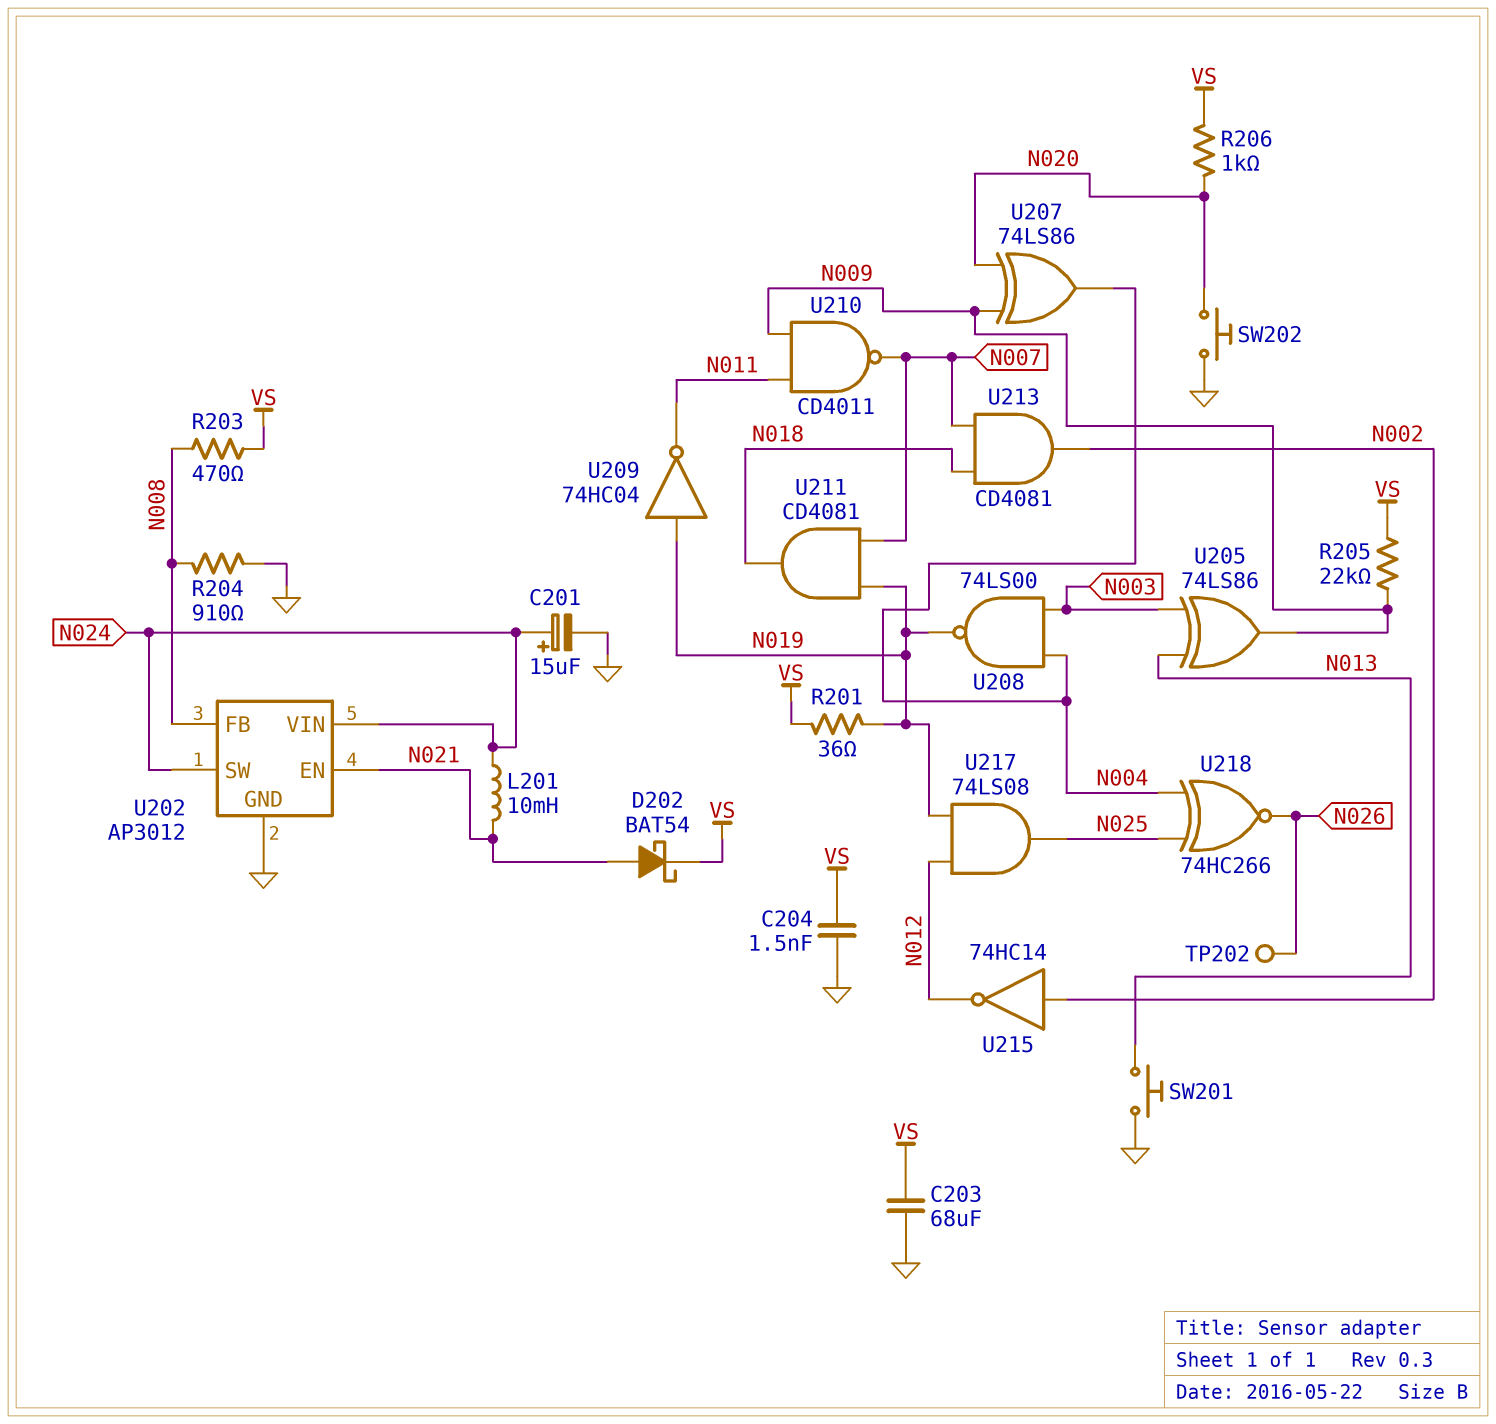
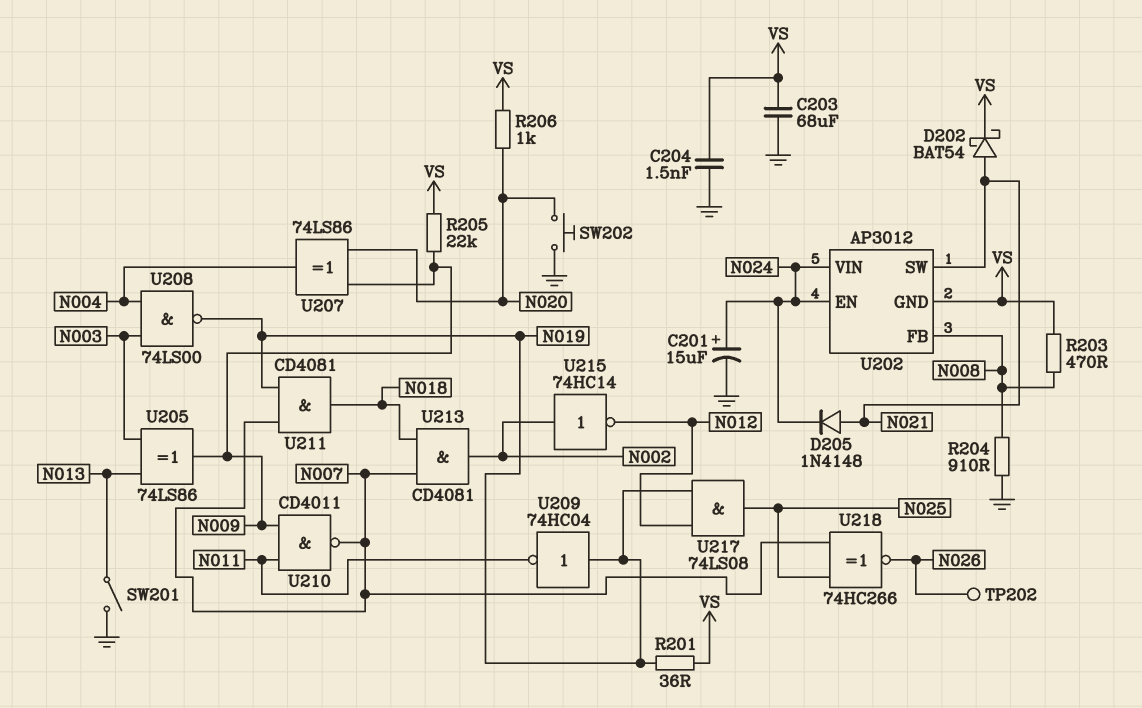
D205: none -> diode 1N4148 (A N021, K N024)
L201: 10mH (N021, N024) -> none
SW201: button (GND, N013) -> switch (GND, N013)
U202 pin EN: N021 -> N024
U202 pin GND: GND -> VS
U202 pin SW: N024 -> N021
U218: XNOR 74HC266 (in N004, in N025, out N026) -> XNOR 74HC266 (in N007, in N025, out N026)

